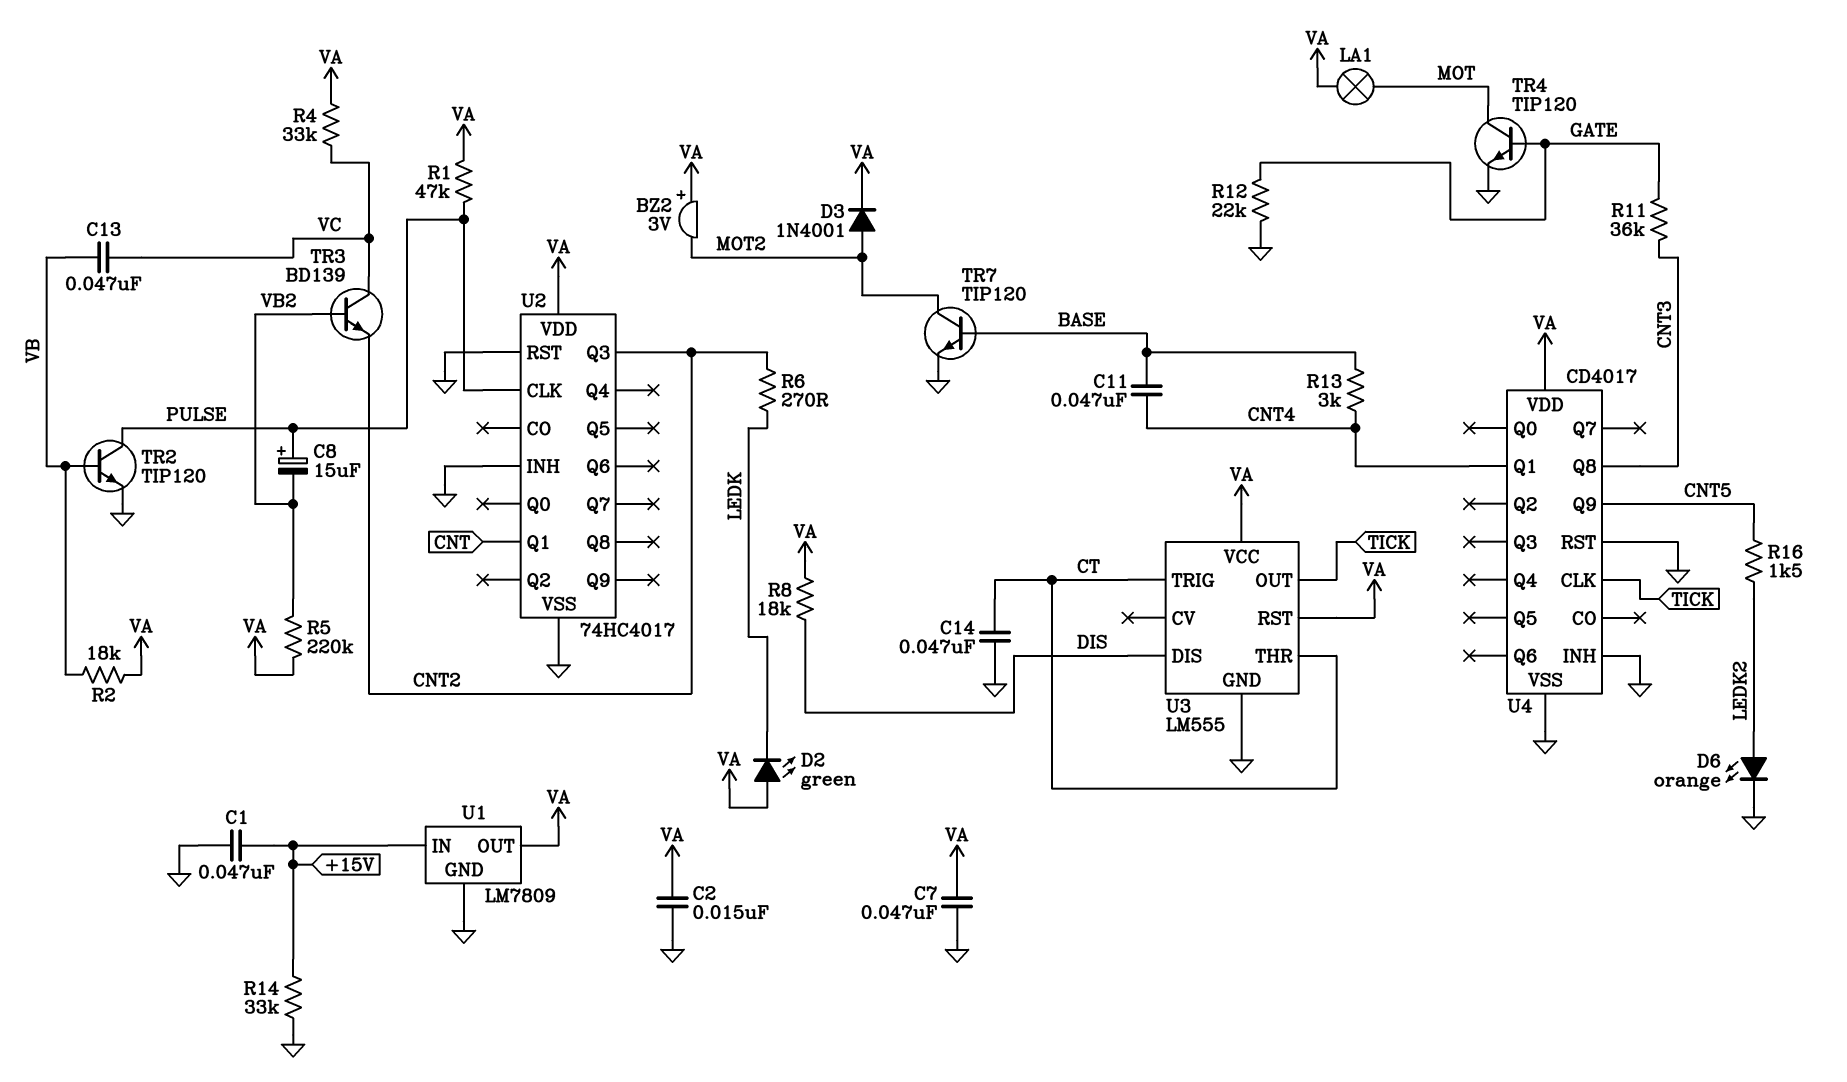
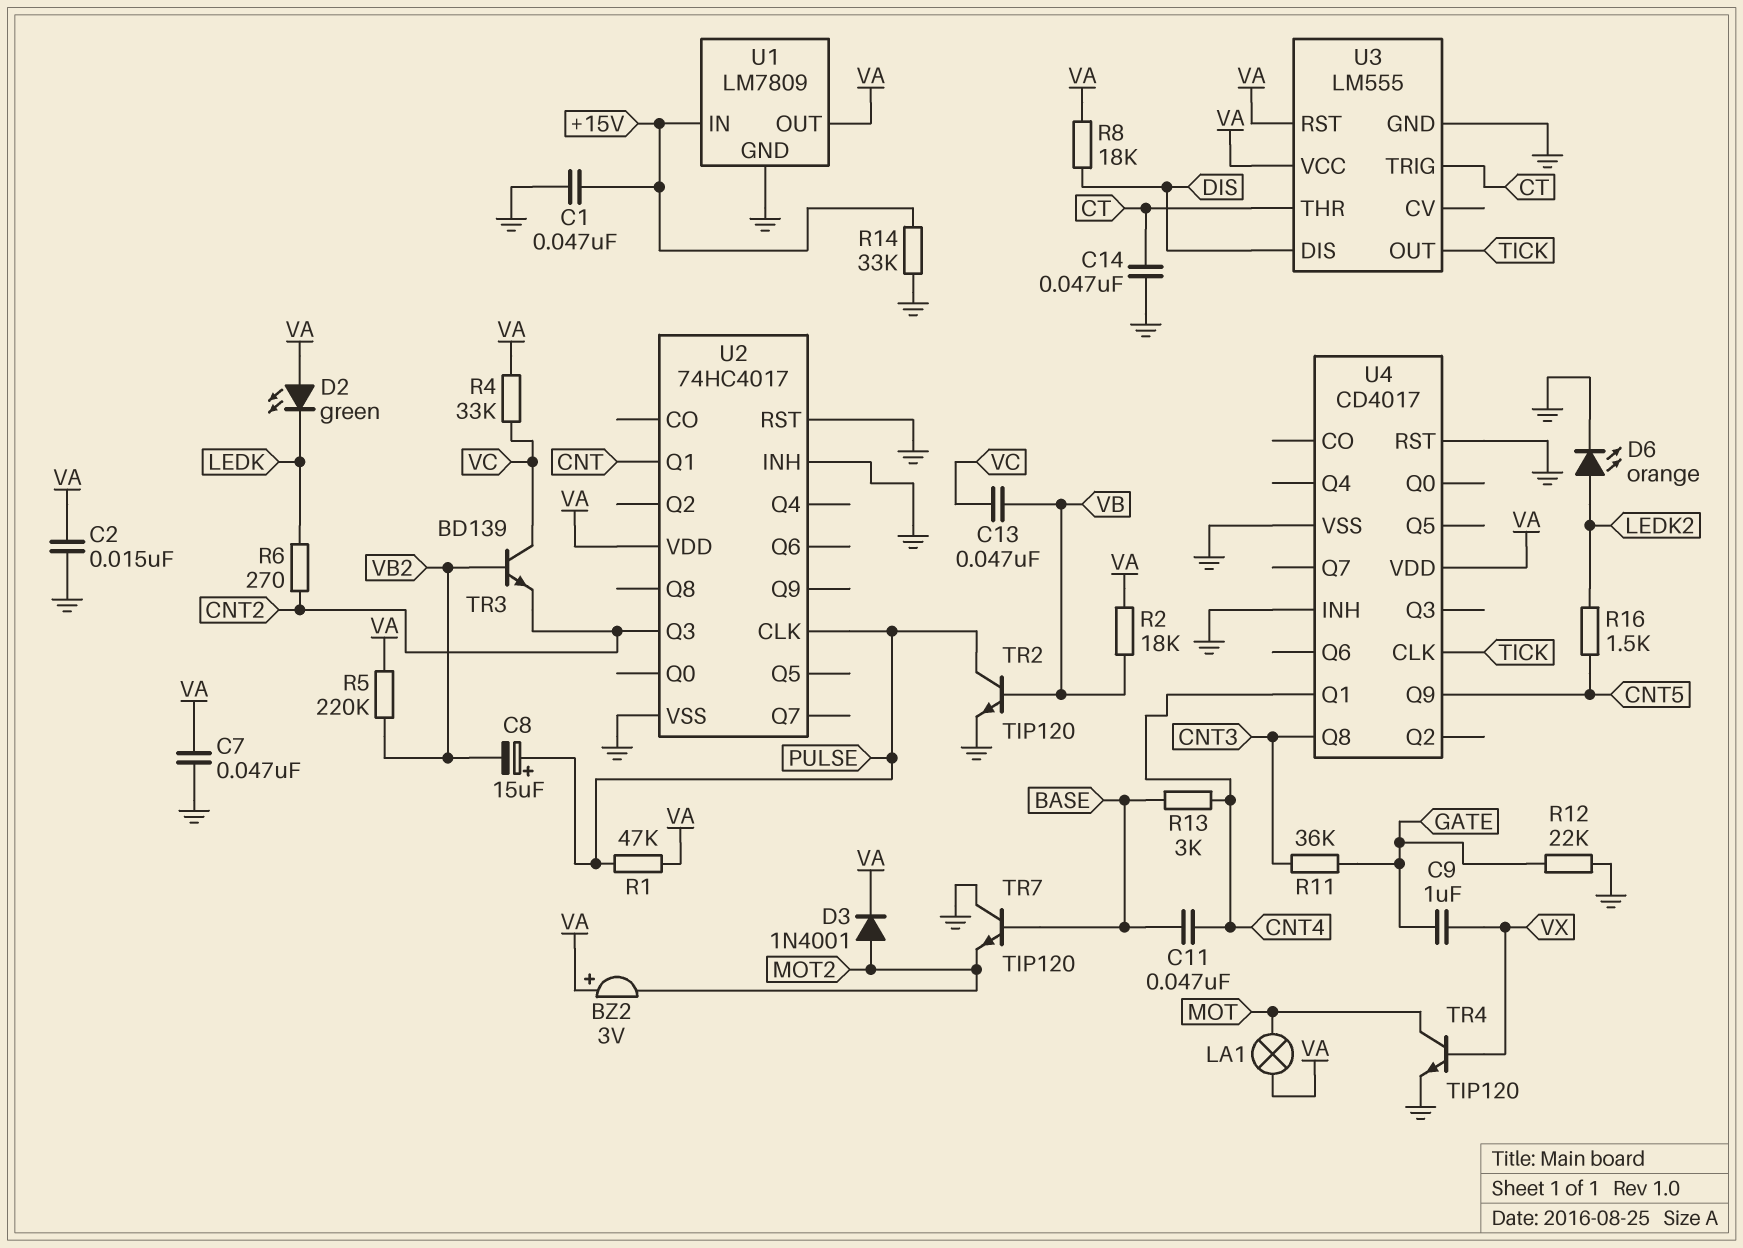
C9: none -> 1uF (GATE, VX)
TR4: NPN TIP120 (B GATE, C MOT, E GND) -> NPN TIP120 (B VX, C MOT, E GND)
TR7: NPN TIP120 (B BASE, C MOT2, E GND) -> NPN TIP120 (B BASE, C GND, E MOT2)

